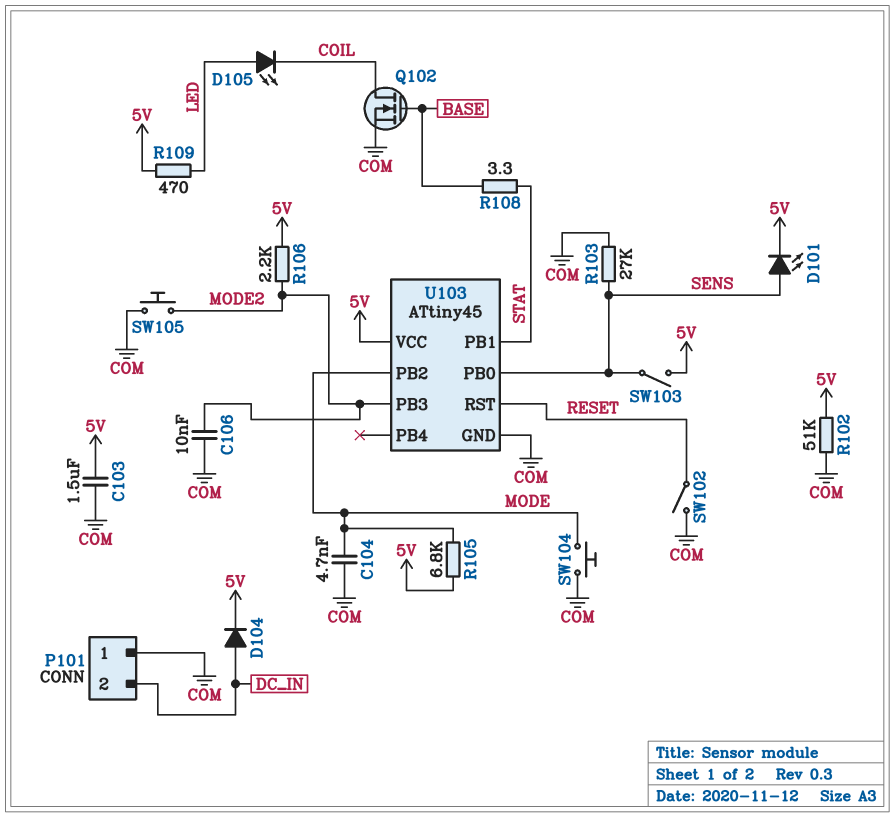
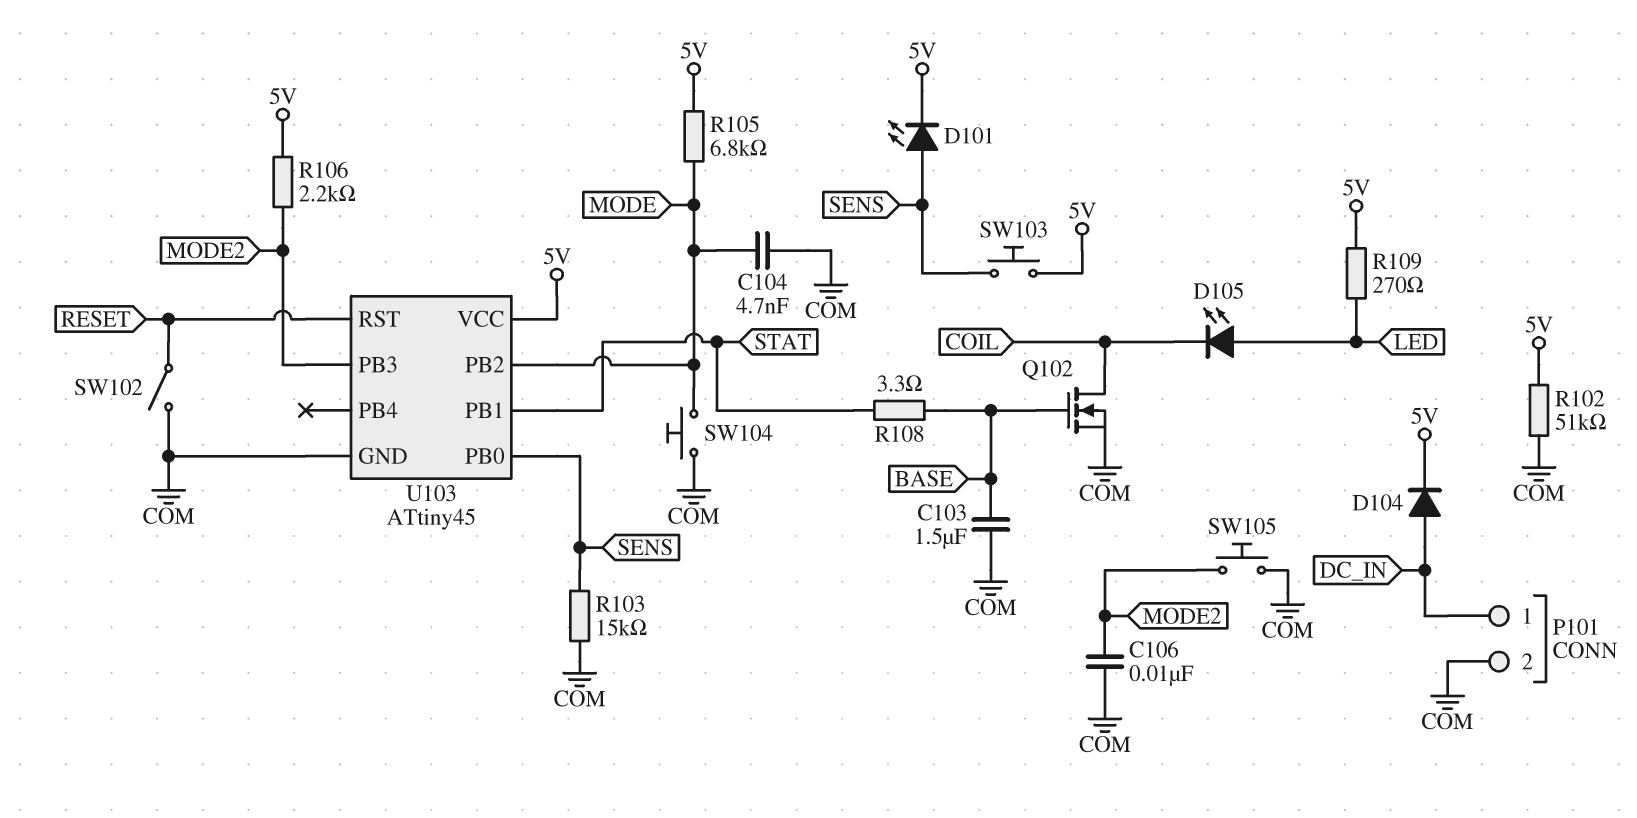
C103: 1.5uF (5V, COM) -> 1.5uF (BASE, COM)
P101 pin 1: COM -> DC_IN
P101 pin 2: DC_IN -> COM
R103: 27k (COM, SENS) -> 15k (COM, SENS)
R109: 470 (5V, LED) -> 270 (5V, LED)
SW103: switch (5V, SENS) -> button (5V, SENS)

